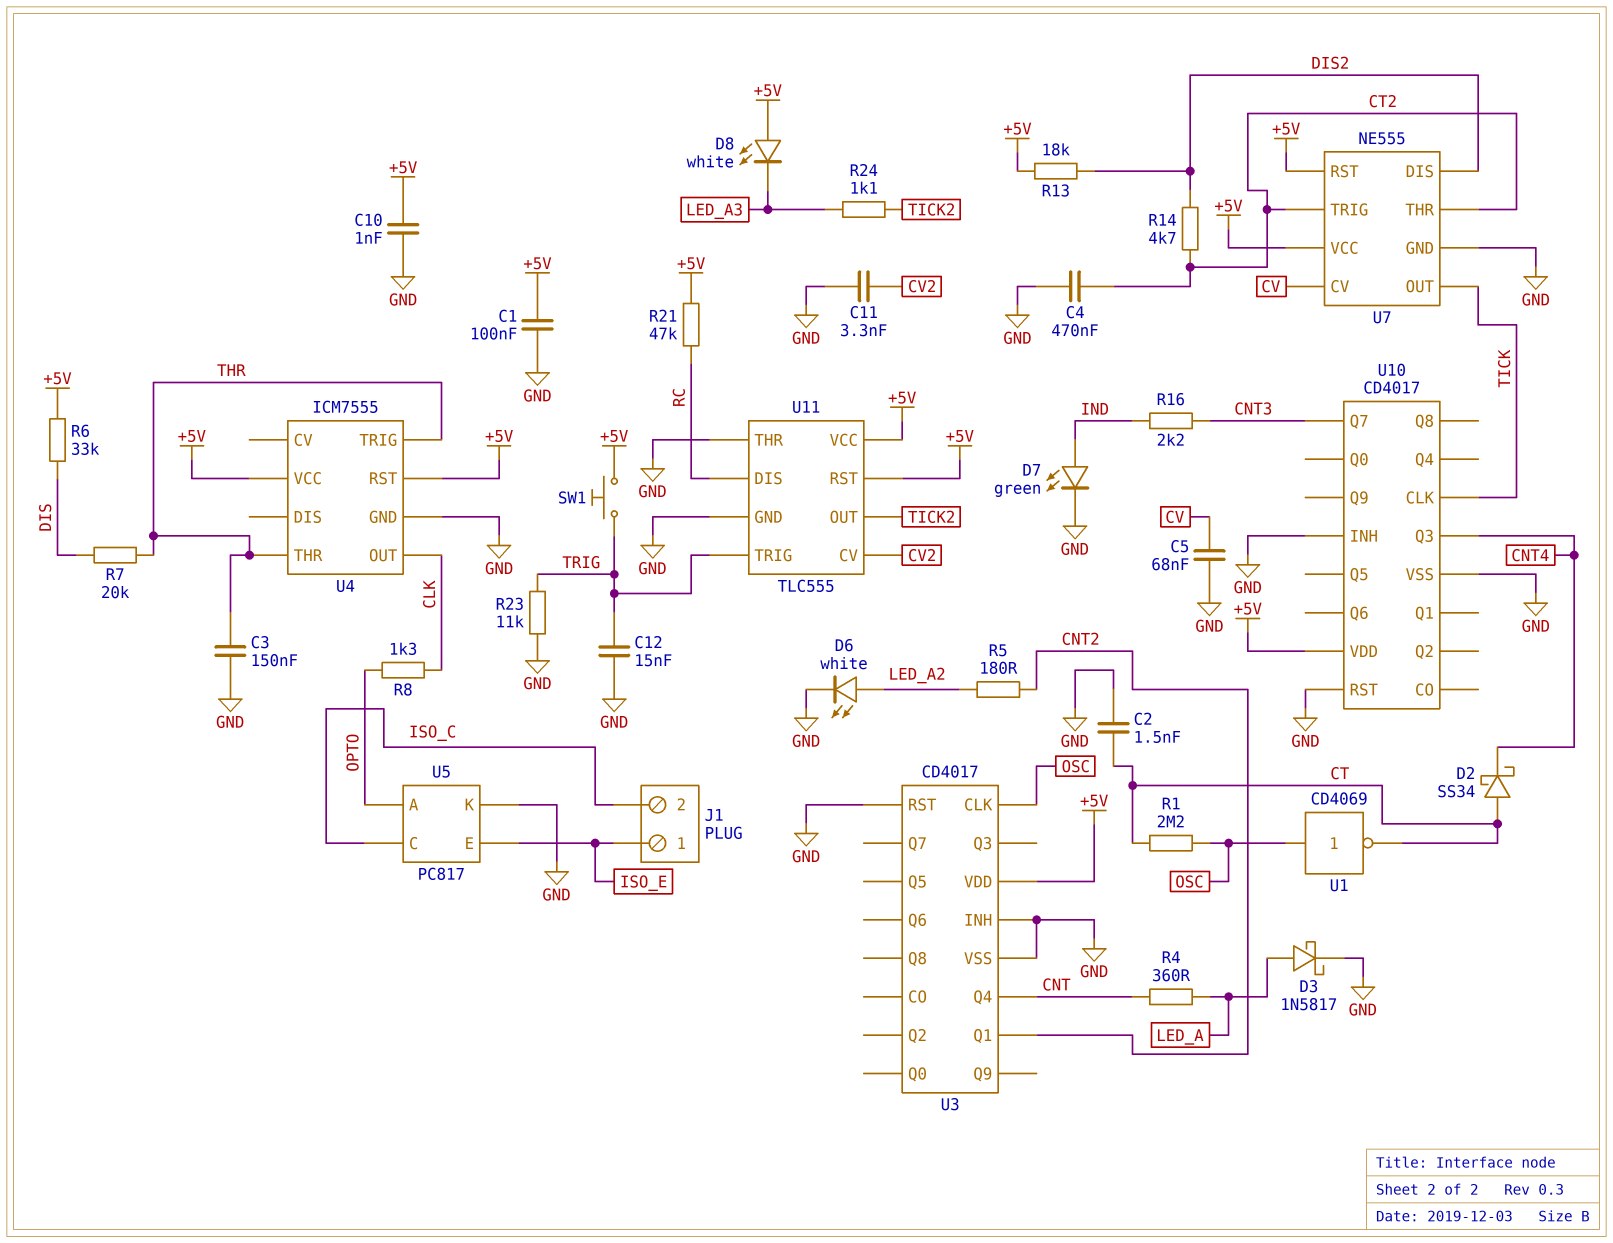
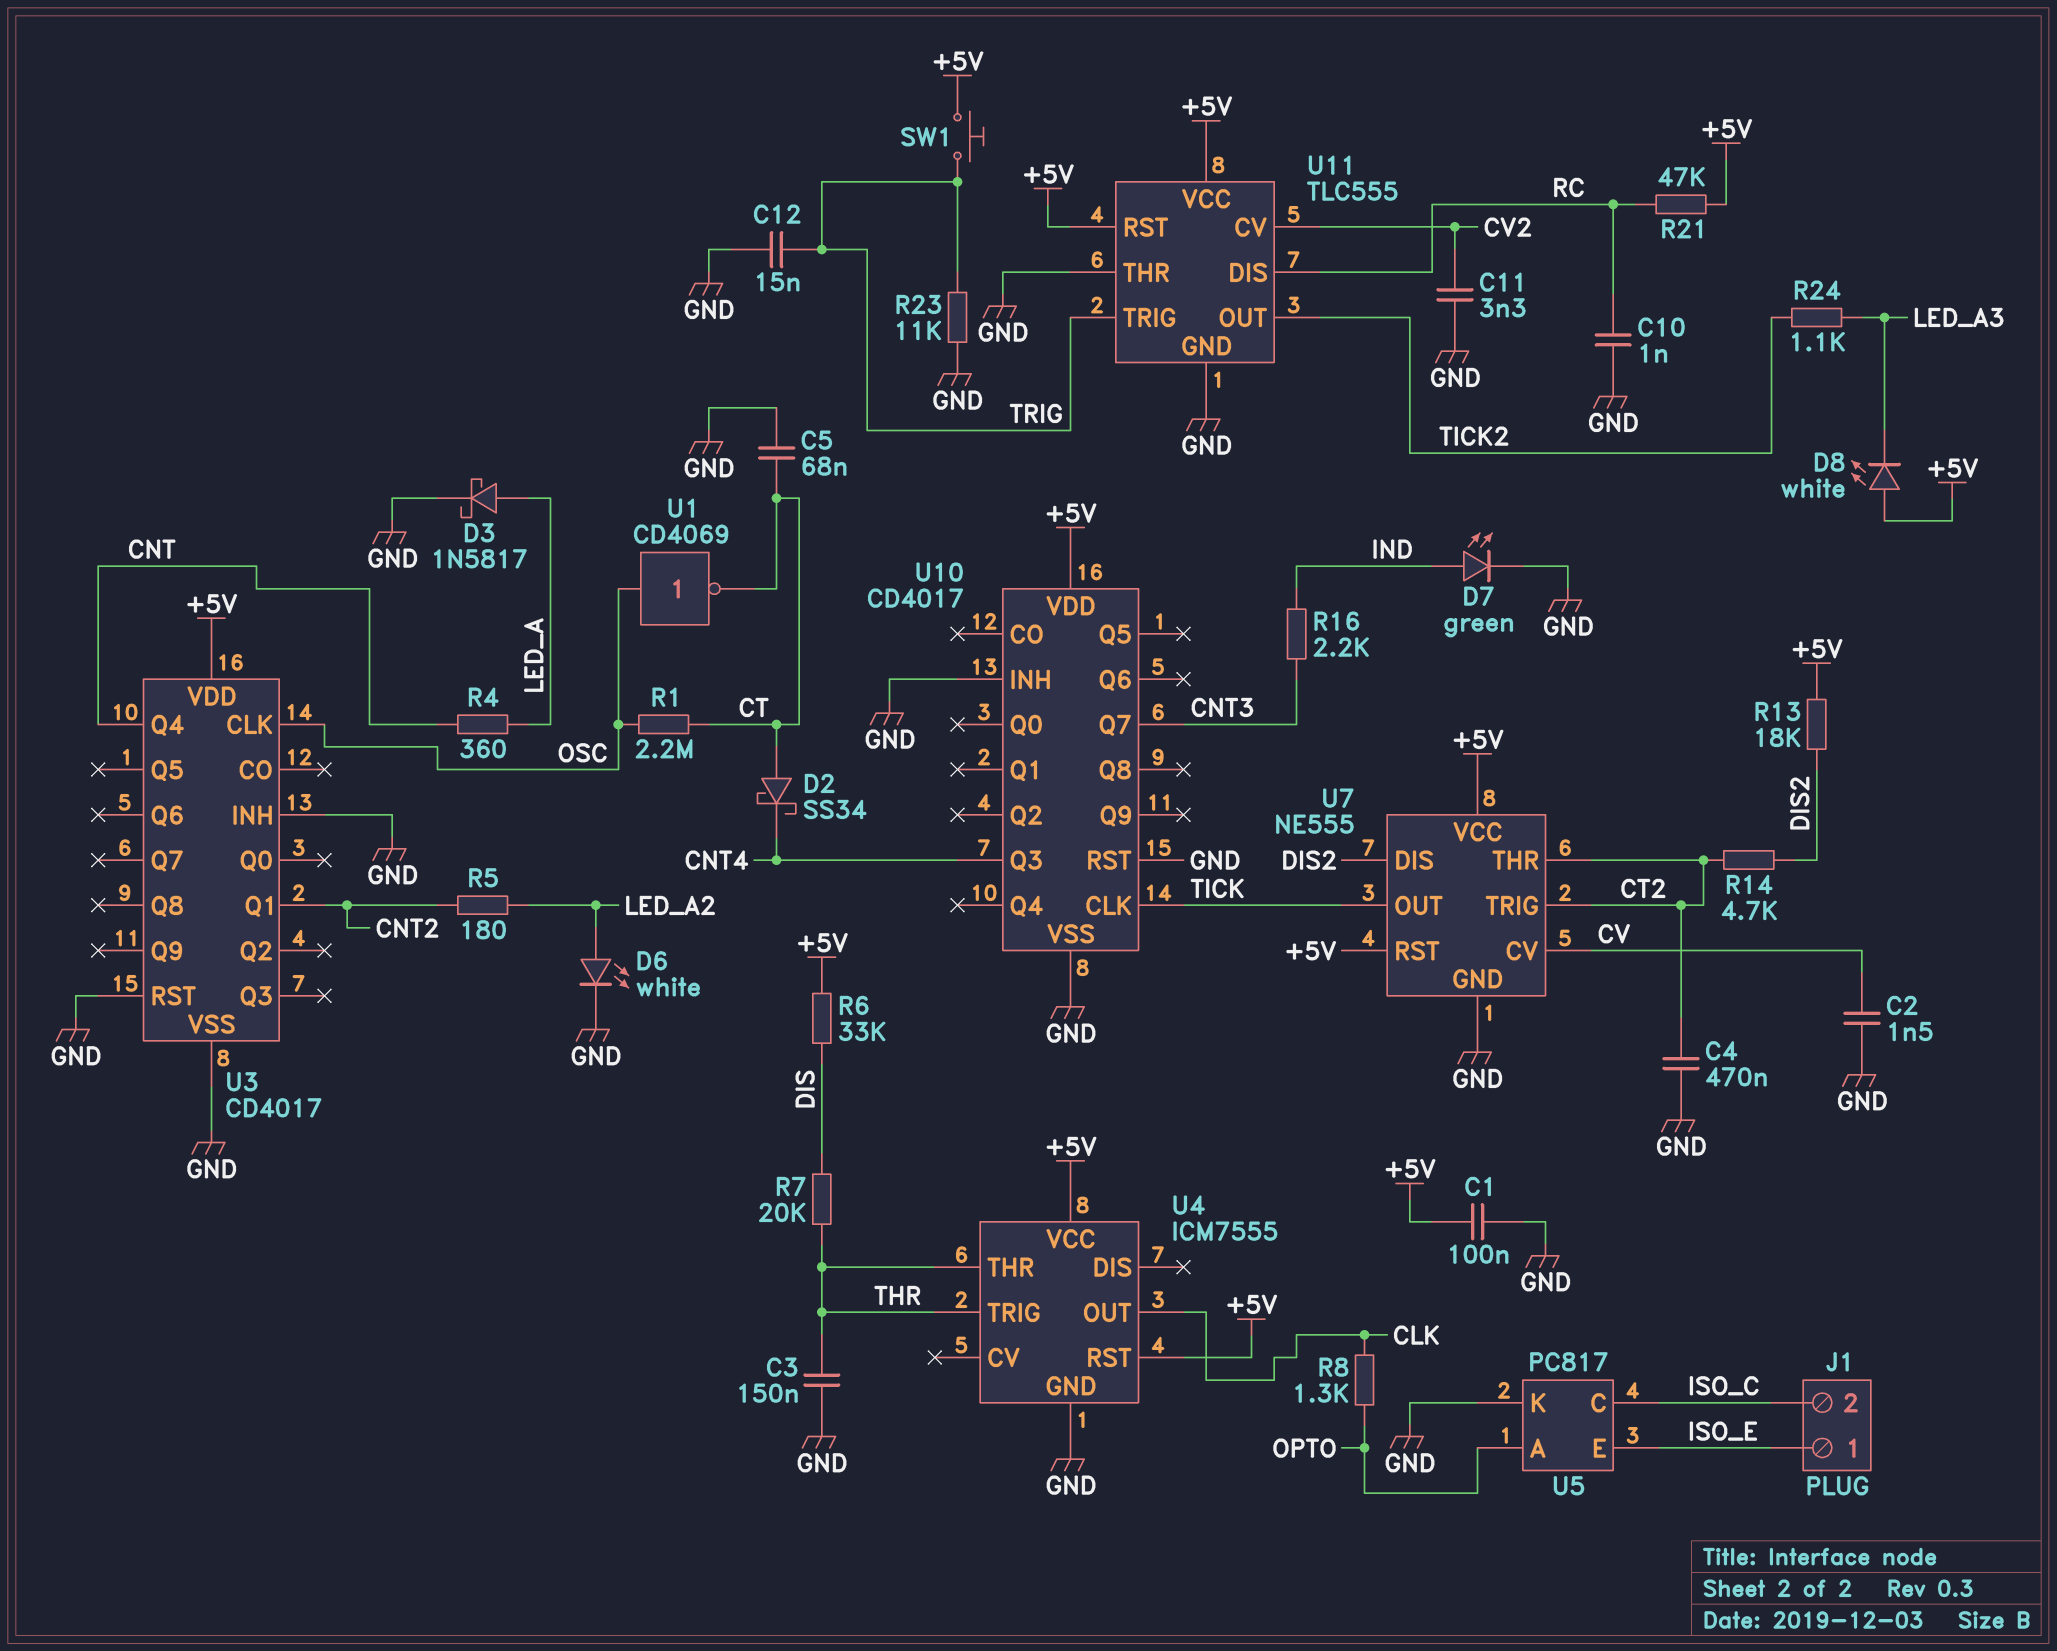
C2: 1.5nF (CT, GND) -> 1.5nF (CV, GND)
C5: 68nF (CV, GND) -> 68nF (CT, GND)
C10: 1nF (+5V, GND) -> 1nF (GND, RC)

